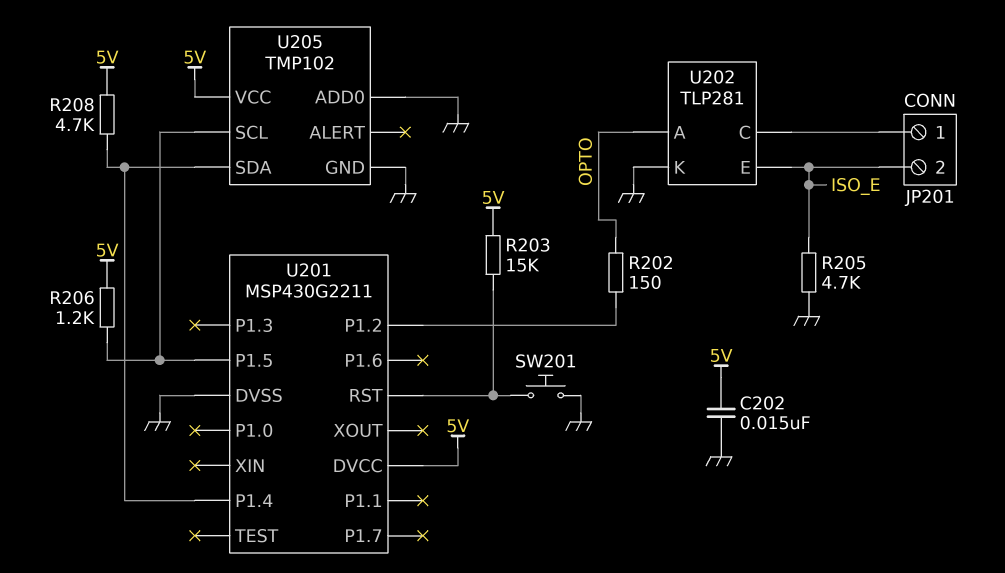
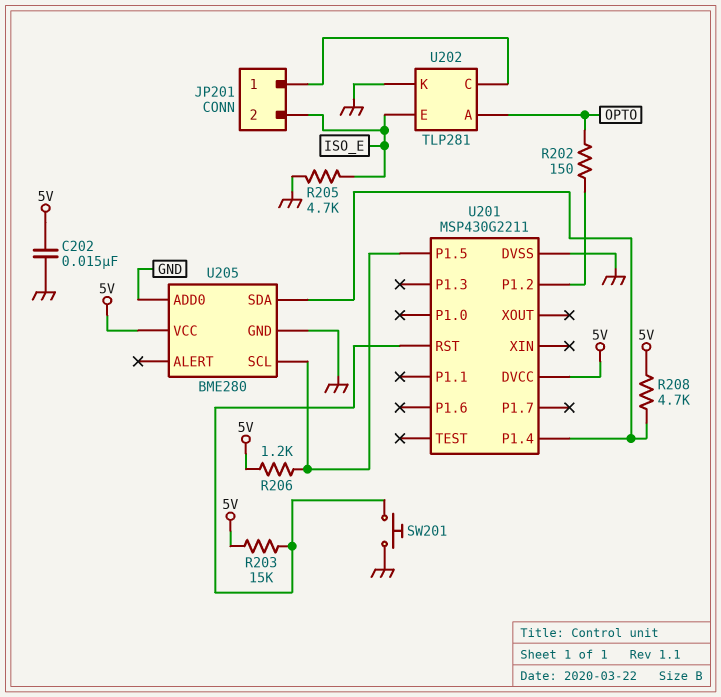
U205: TMP102 -> BME280

